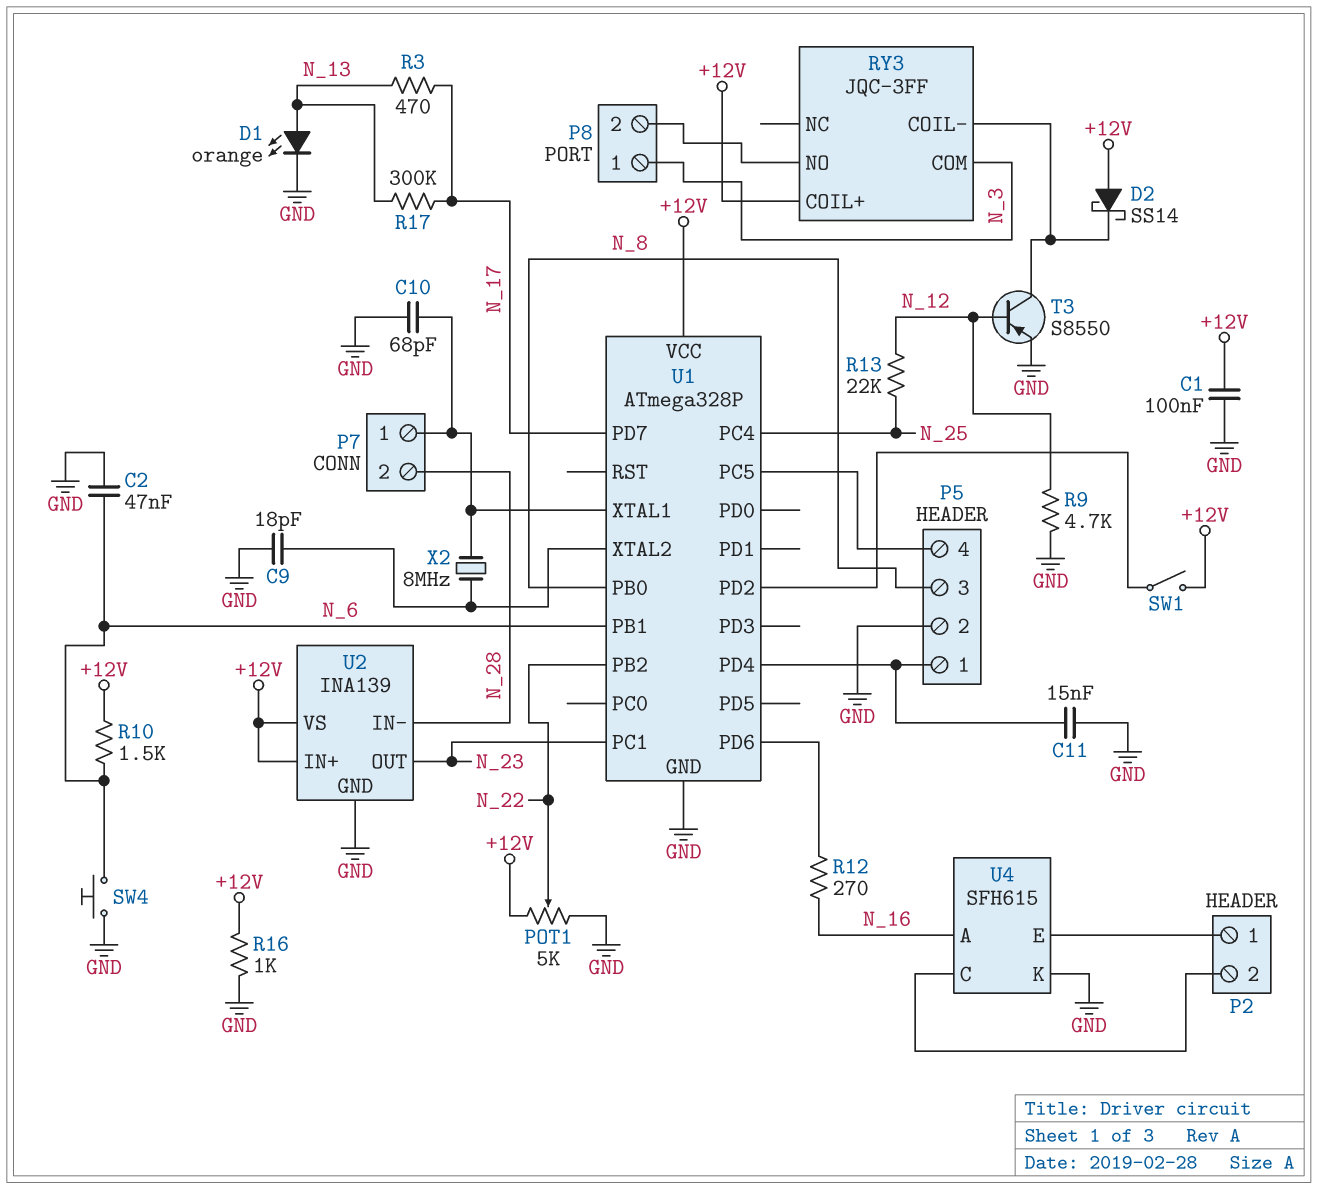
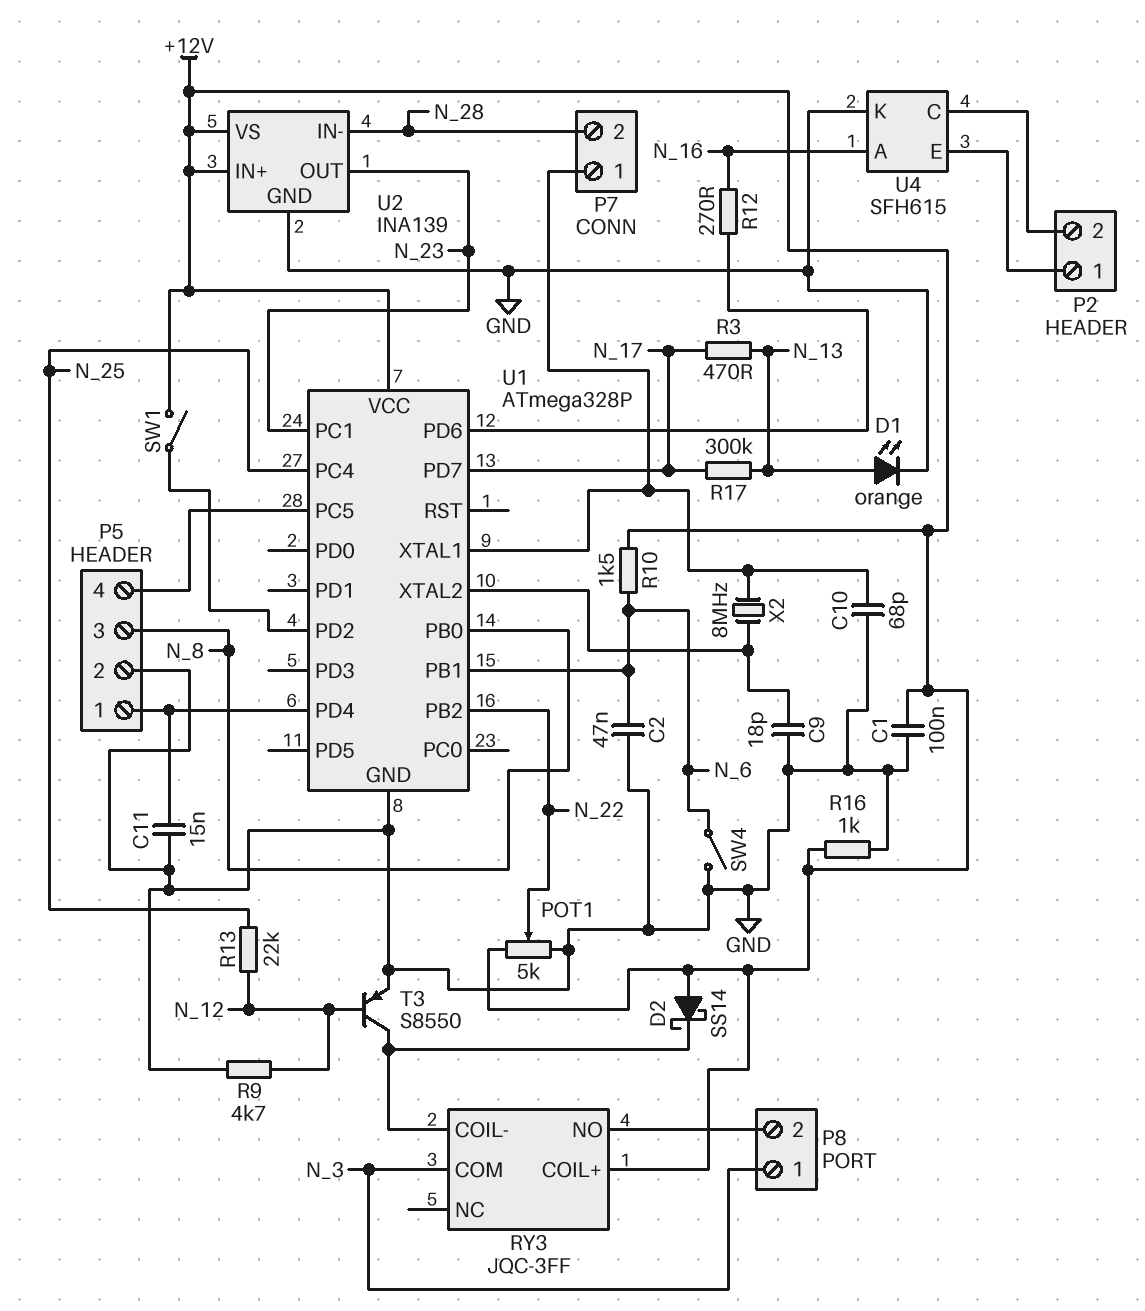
SW4: button (GND, N_6) -> switch (GND, N_6)

